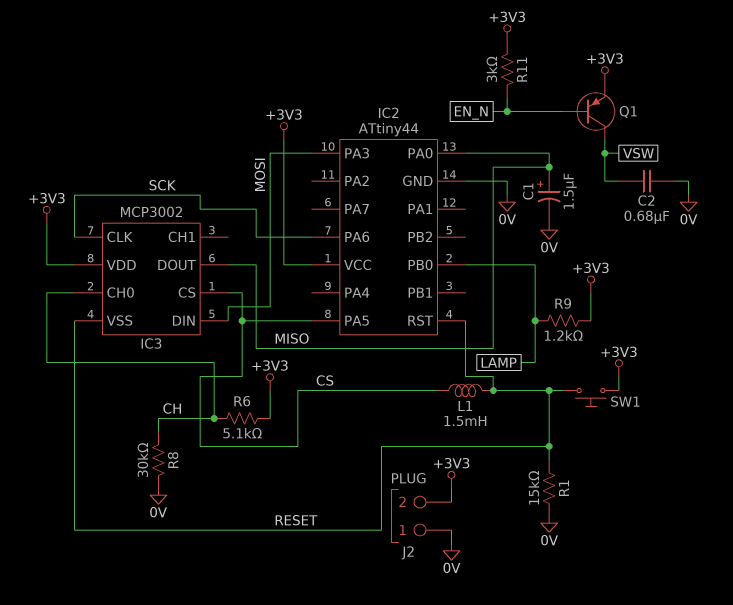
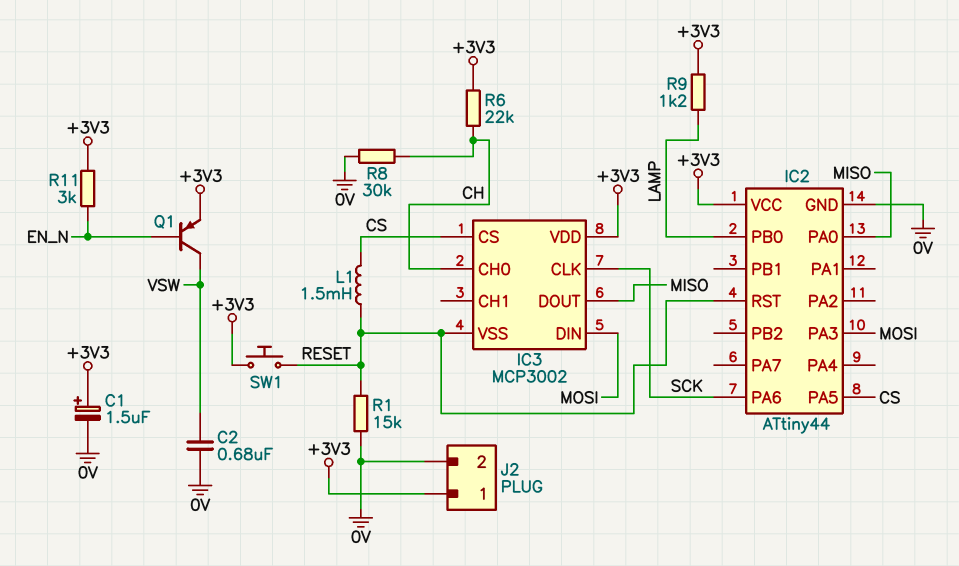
C1: 1.5uF (plus MISO, minus 0V) -> 1.5uF (plus +3V3, minus 0V)
J2 pin 1: 0V -> +3V3
J2 pin 2: +3V3 -> 0V
R6: 5.1k (+3V3, CH) -> 22k (+3V3, CH)

